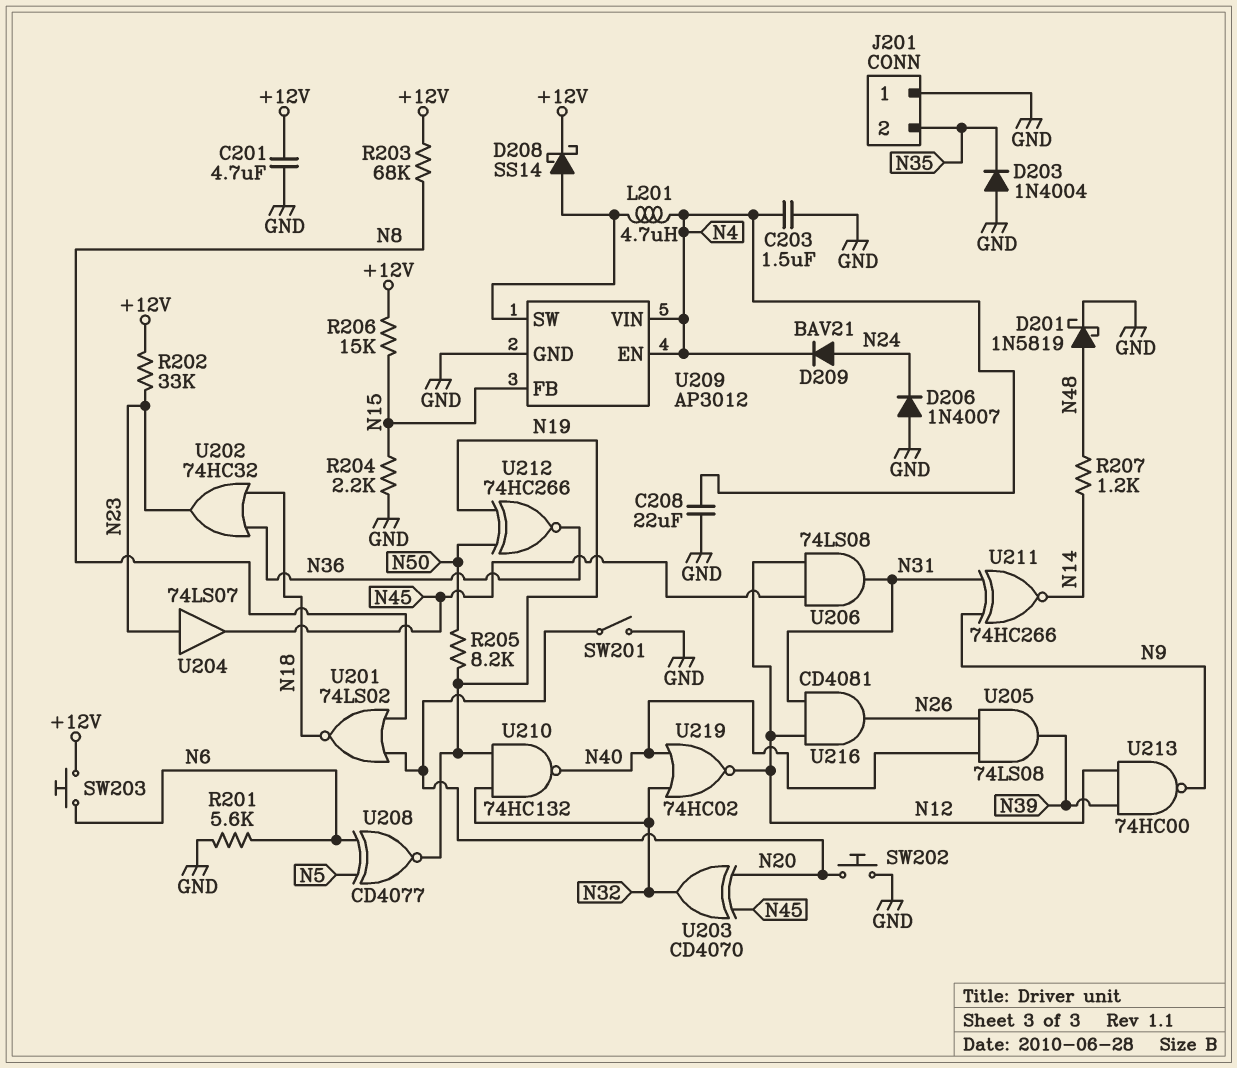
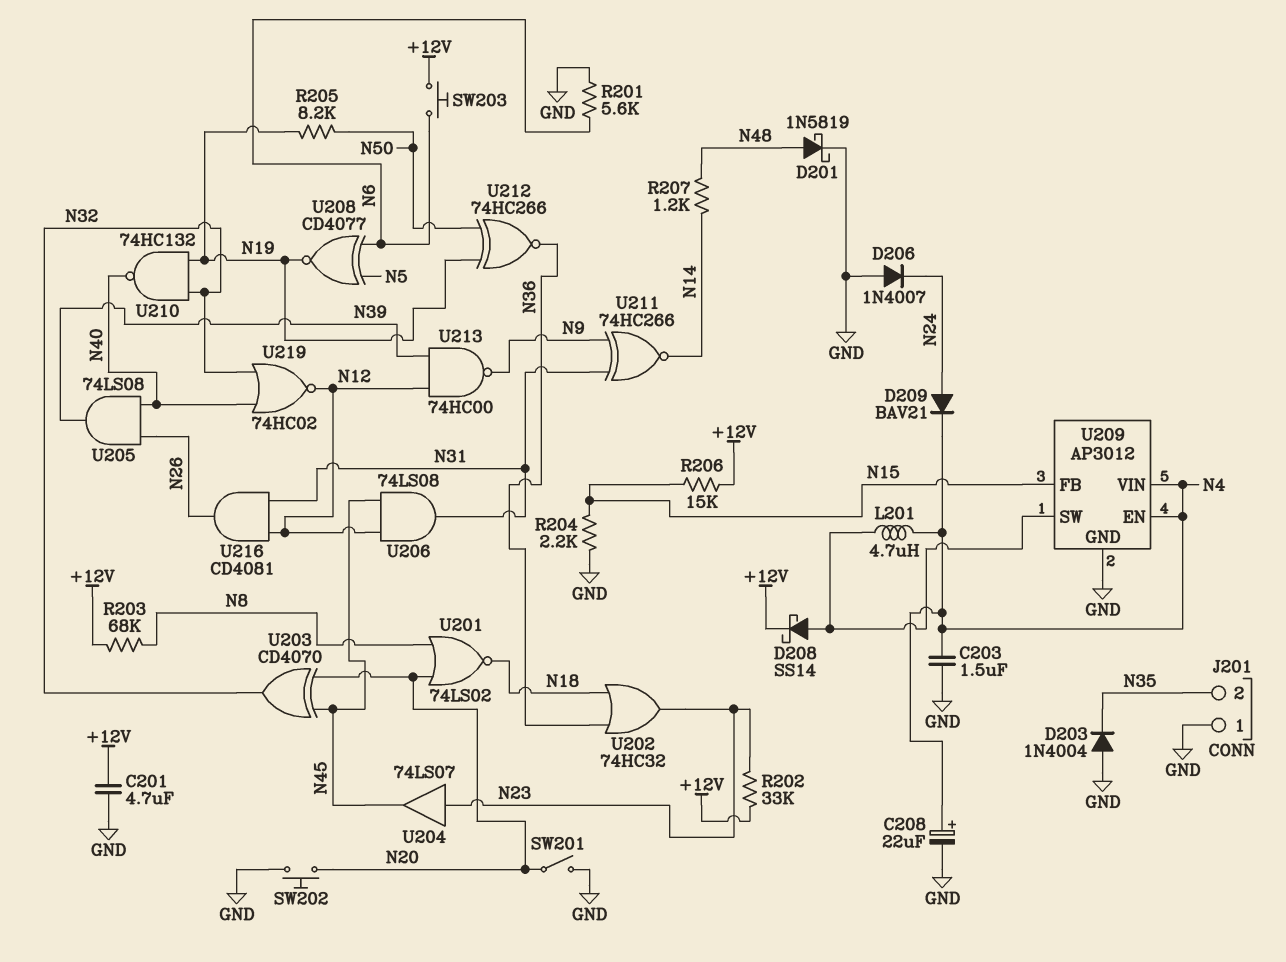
C208: 22uF (GND, N4) -> 22uF (plus N4, minus GND)

